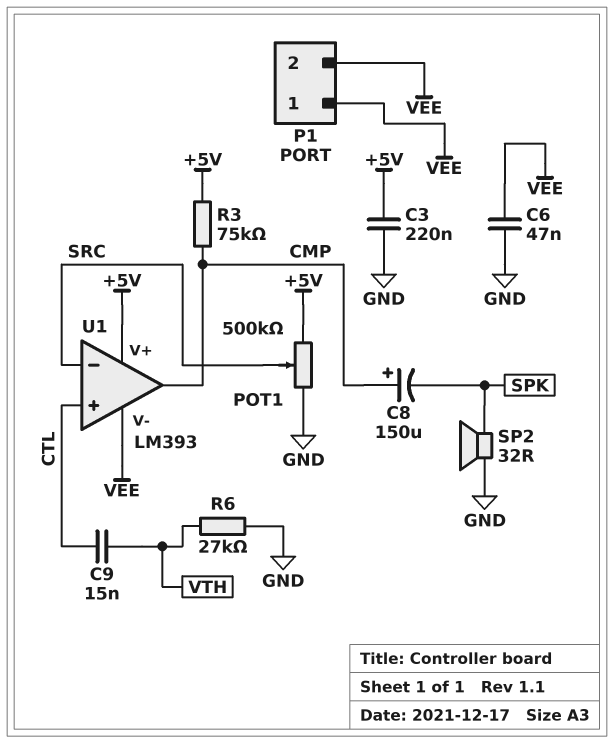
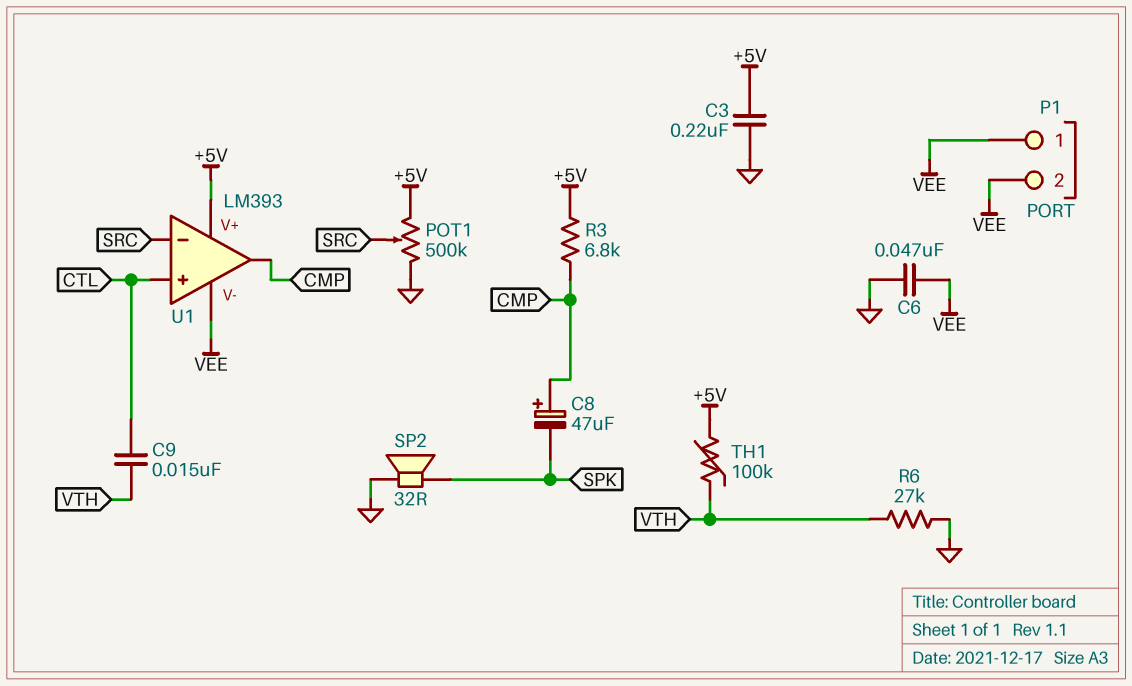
C8: 150uF (plus CMP, minus SPK) -> 47uF (plus CMP, minus SPK)
R3: 75k (+5V, CMP) -> 6.8k (+5V, CMP)
TH1: none -> 100k (+5V, VTH)

